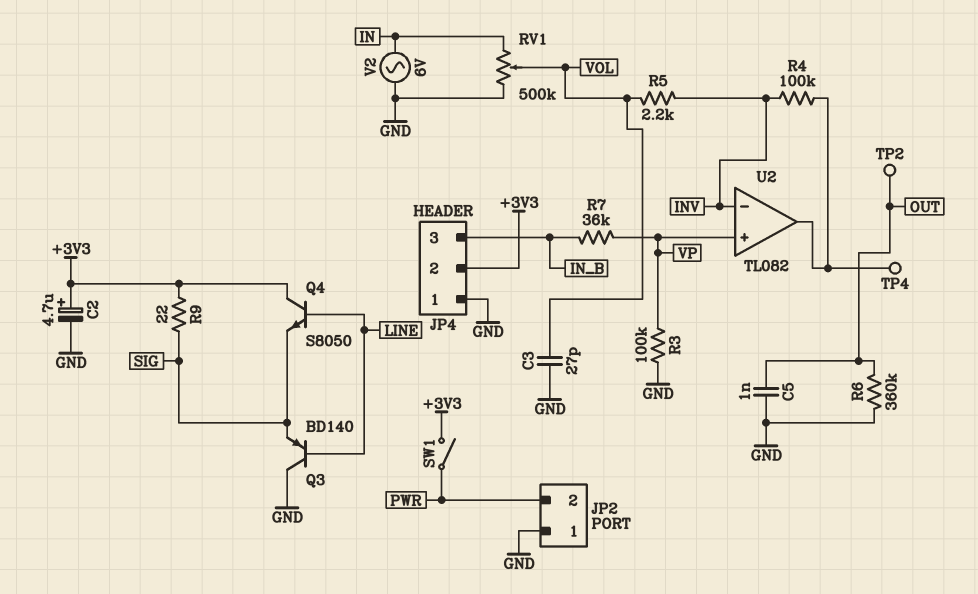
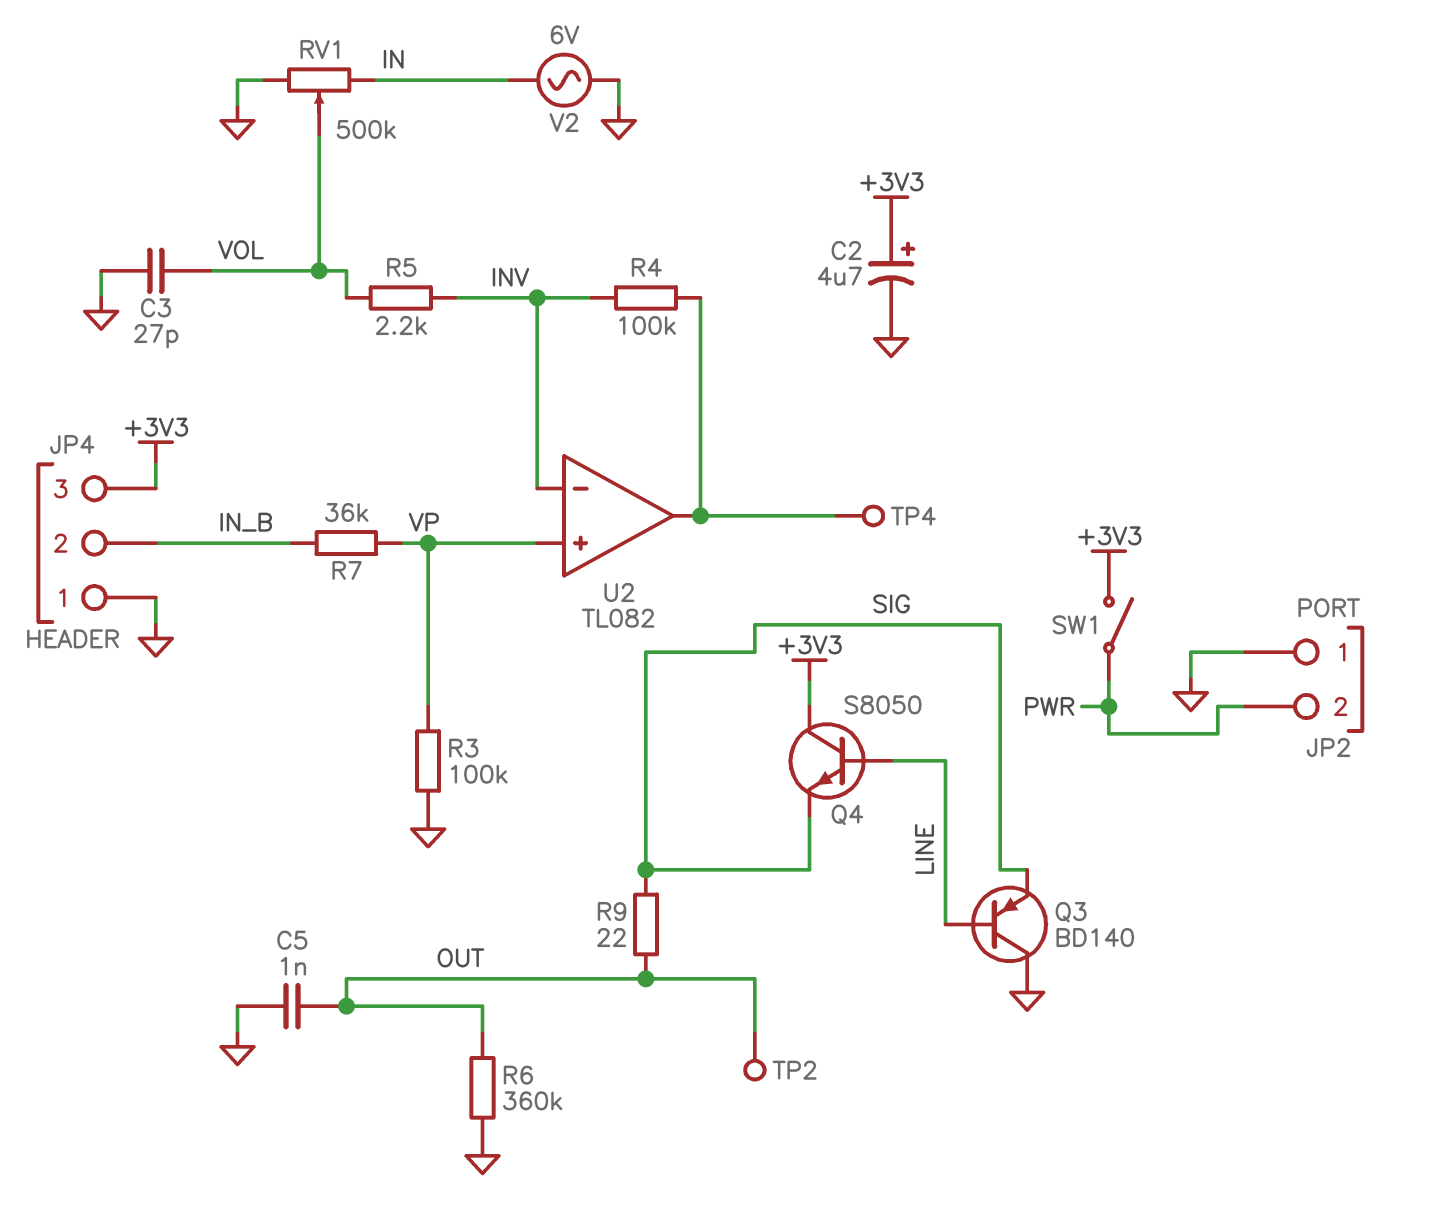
JP4 pin 2: +3V3 -> IN_B
JP4 pin 3: IN_B -> +3V3
R9: 22 (+3V3, SIG) -> 22 (OUT, SIG)

